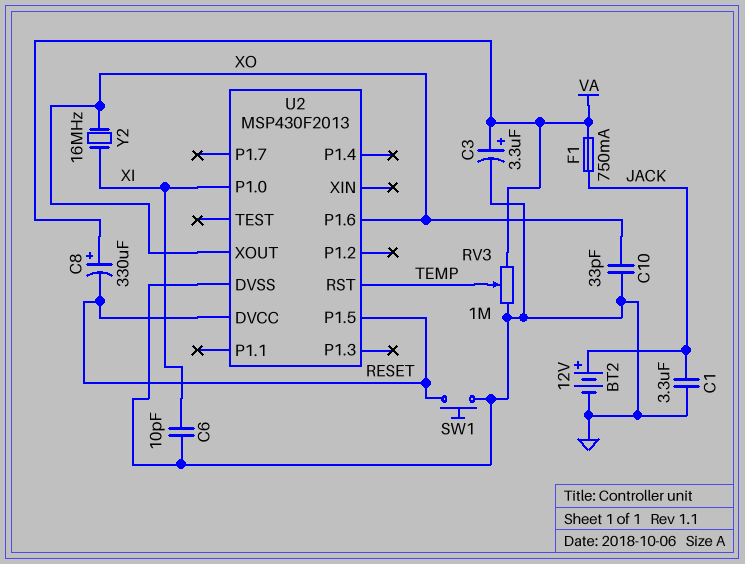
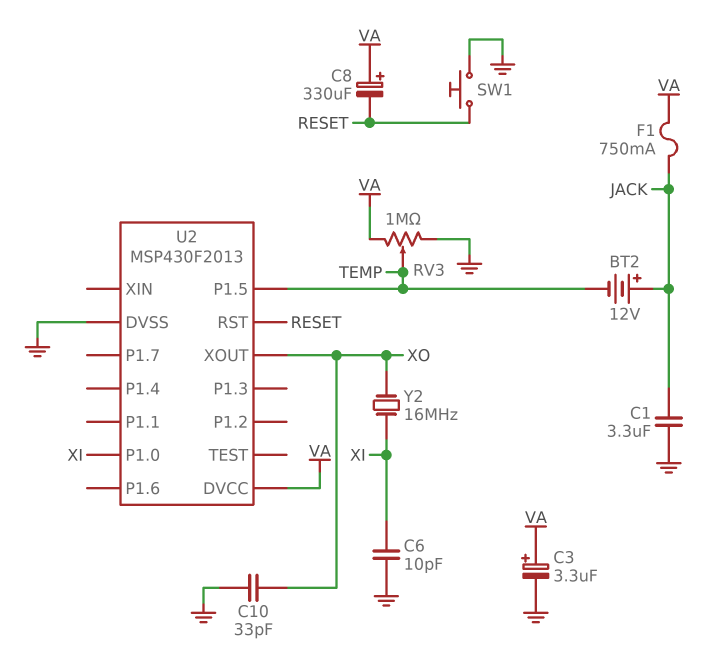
BT2: 12V (plus JACK, minus GND) -> 12V (plus JACK, minus TEMP)
U2 pin DVCC: RESET -> VA
U2 pin P1.5: RESET -> TEMP
U2 pin P1.6: XO -> none
U2 pin RST: TEMP -> RESET

